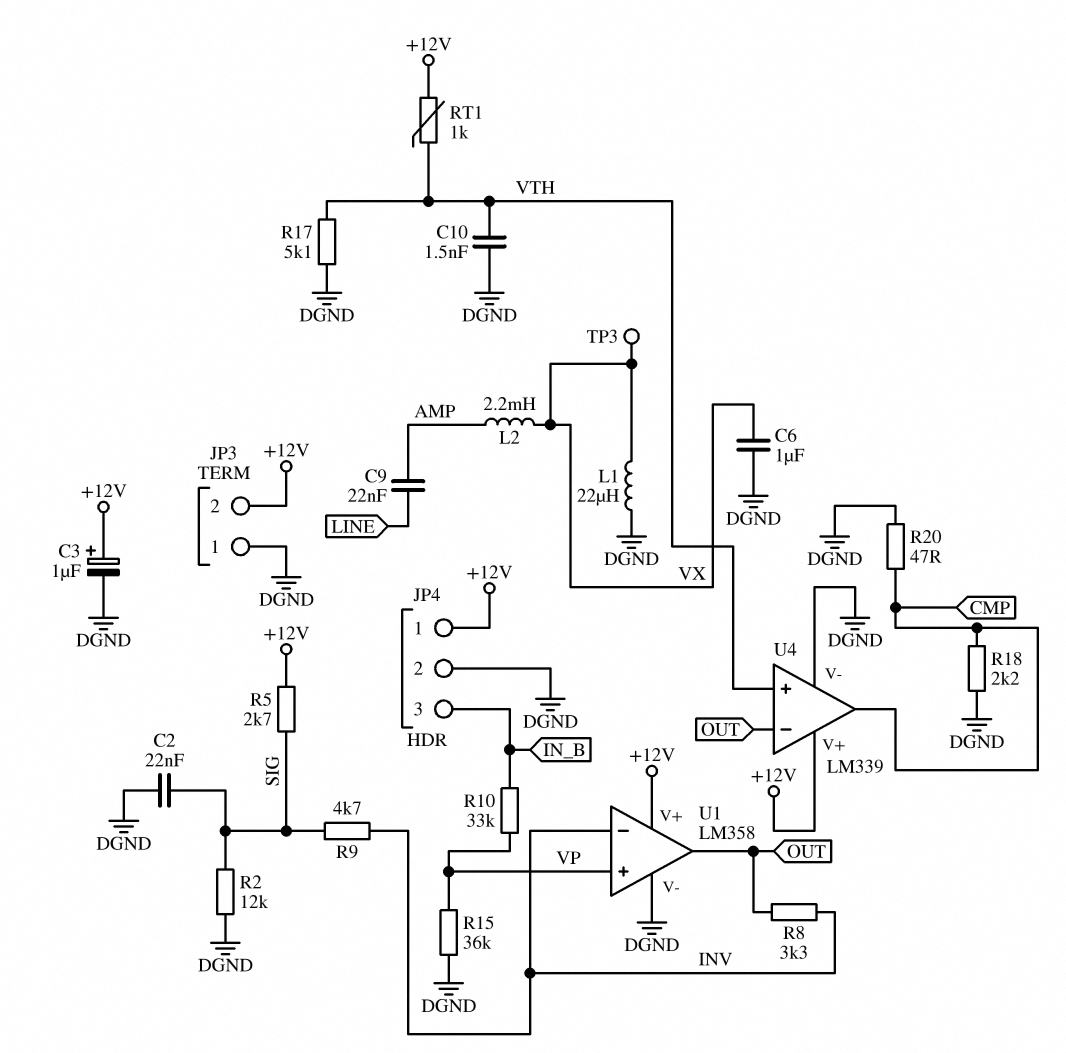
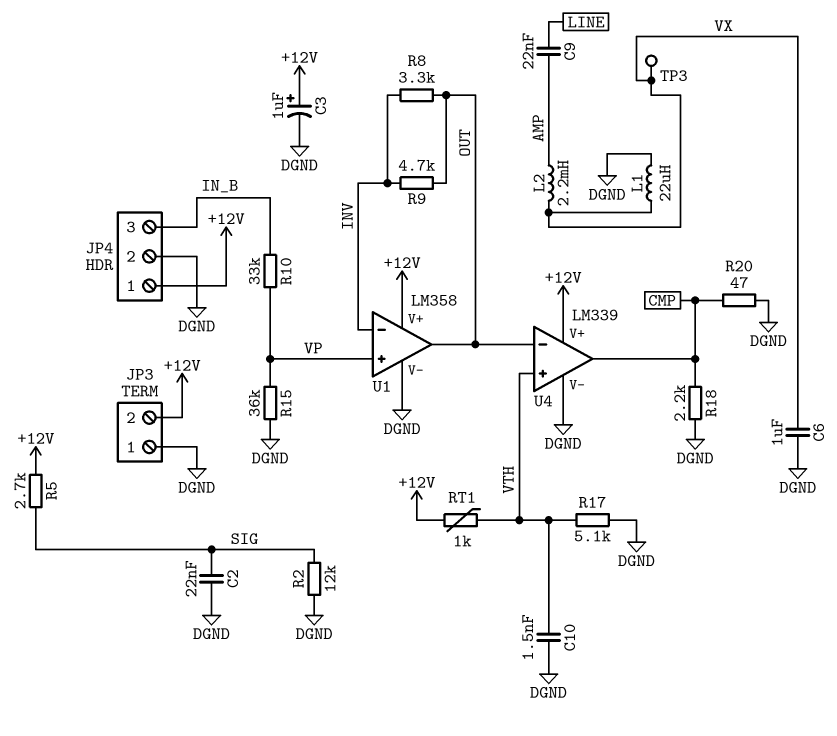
R9: 4.7k (INV, SIG) -> 4.7k (INV, OUT)

